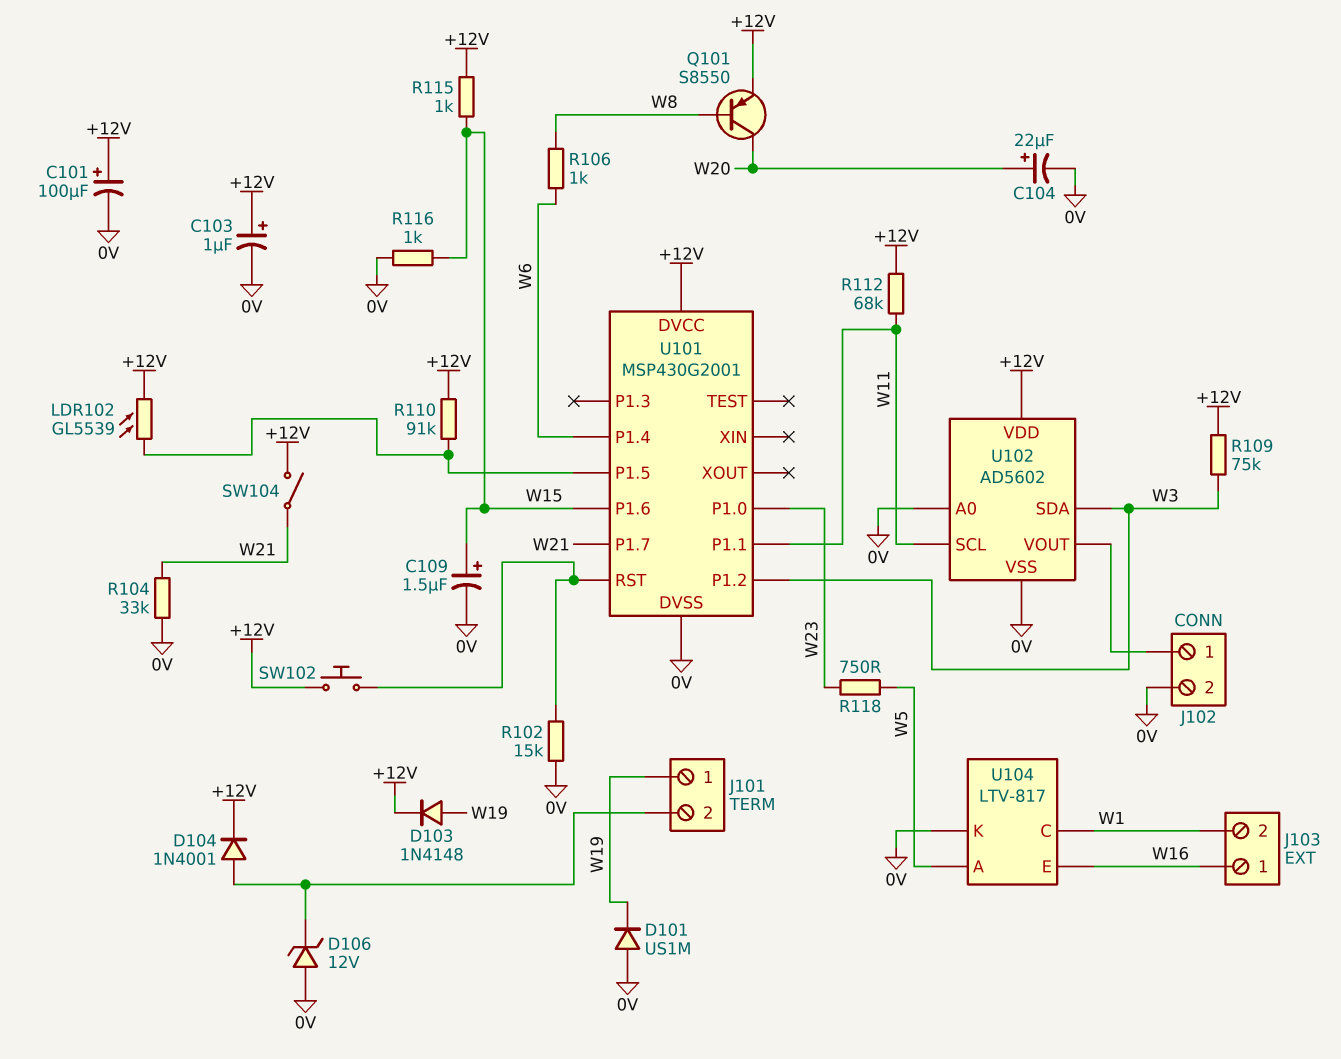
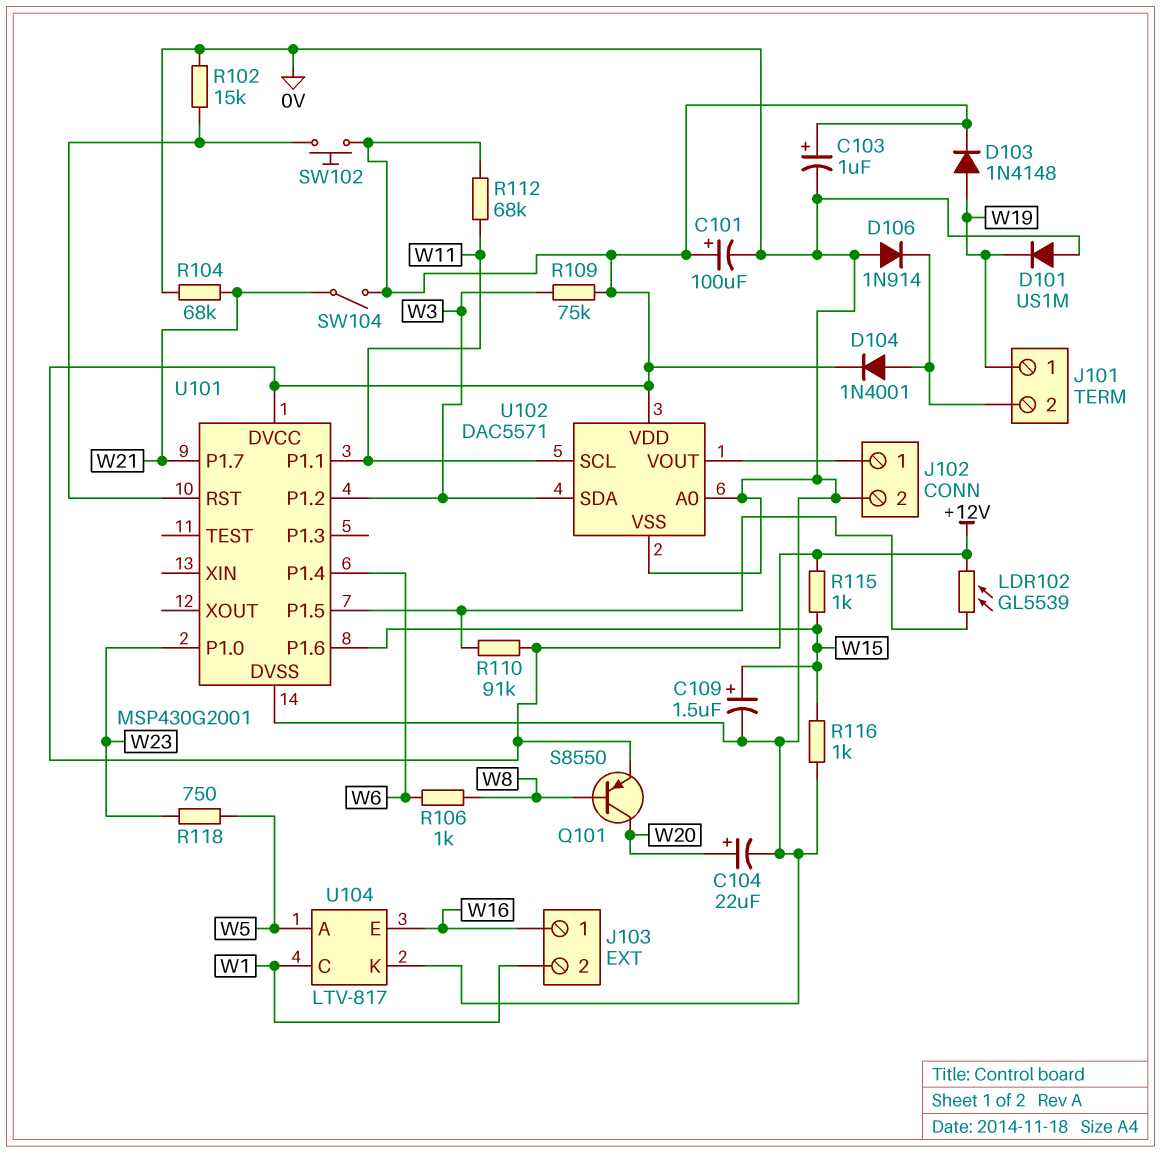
D106: zener 12V (A 0V, K J101/2) -> diode 1N914 (A 0V, K J101/2)
R104: 33k (0V, W21) -> 68k (0V, W21)
U102: AD5602 -> DAC5571

